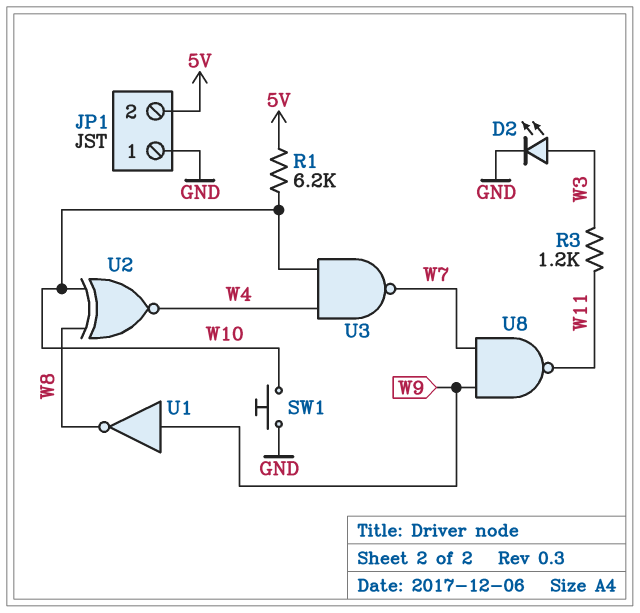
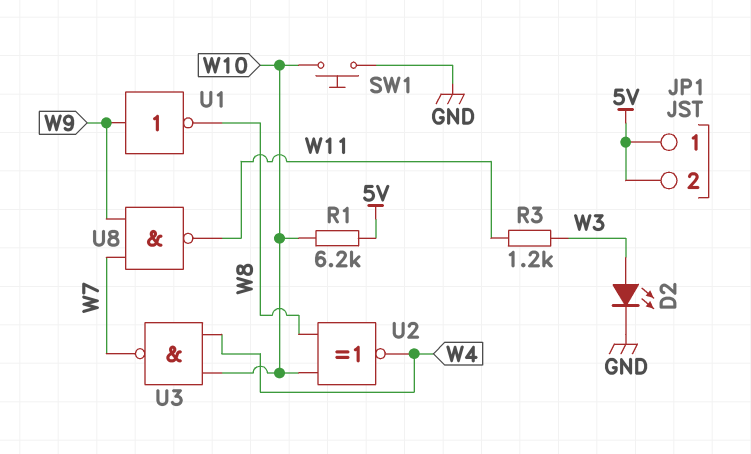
JP1 pin 1: GND -> 5V

